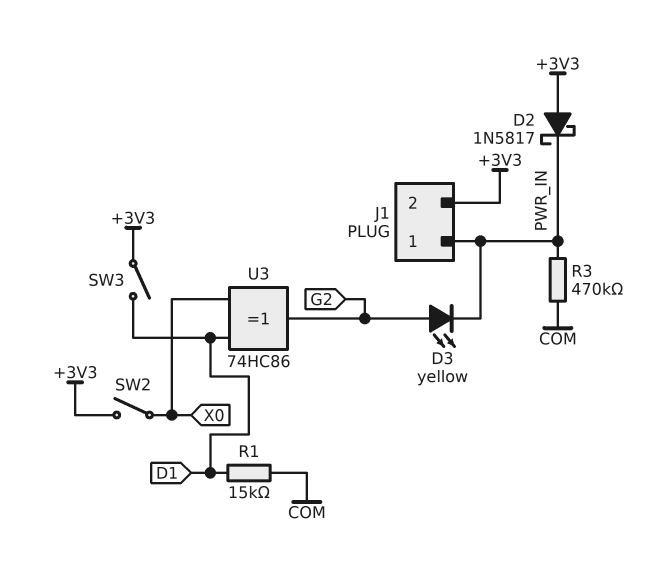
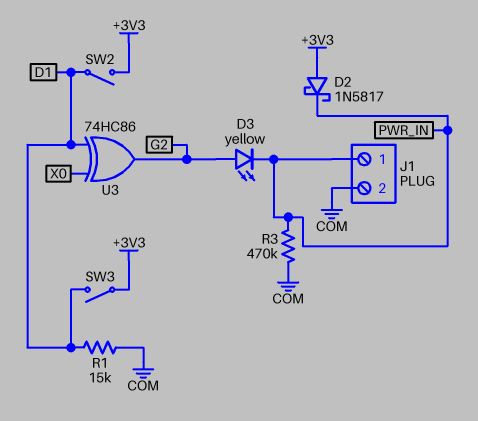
J1 pin 2: +3V3 -> COM
SW2: switch (+3V3, X0) -> switch (+3V3, D1)

